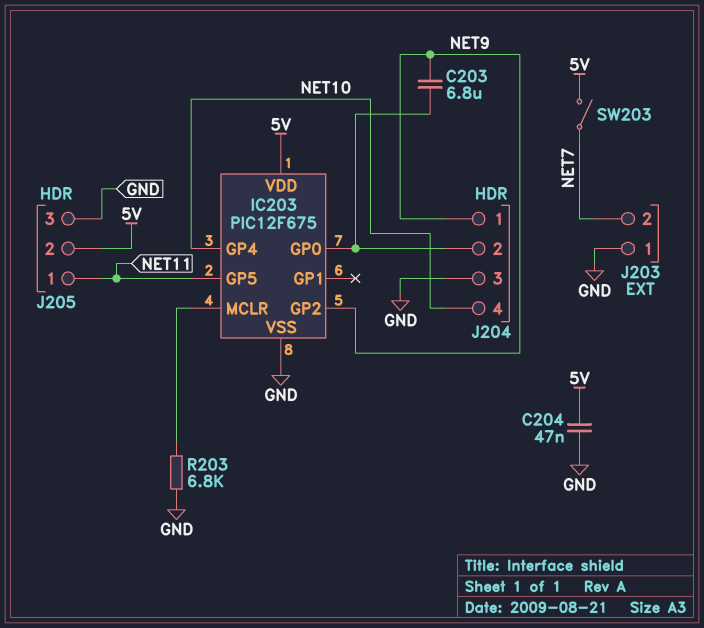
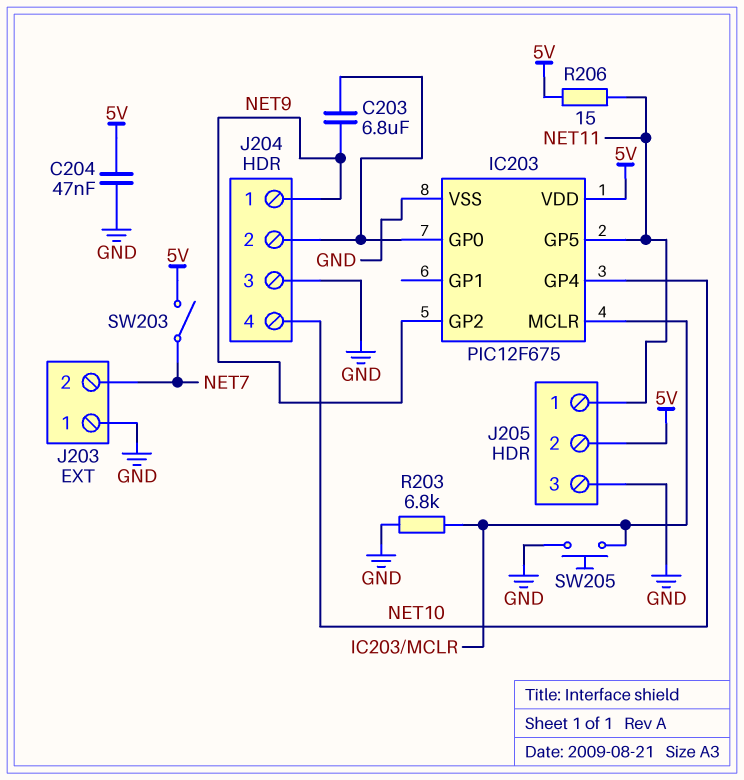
R206: none -> 15 (5V, NET11)
SW205: none -> button (GND, IC203/MCLR)

